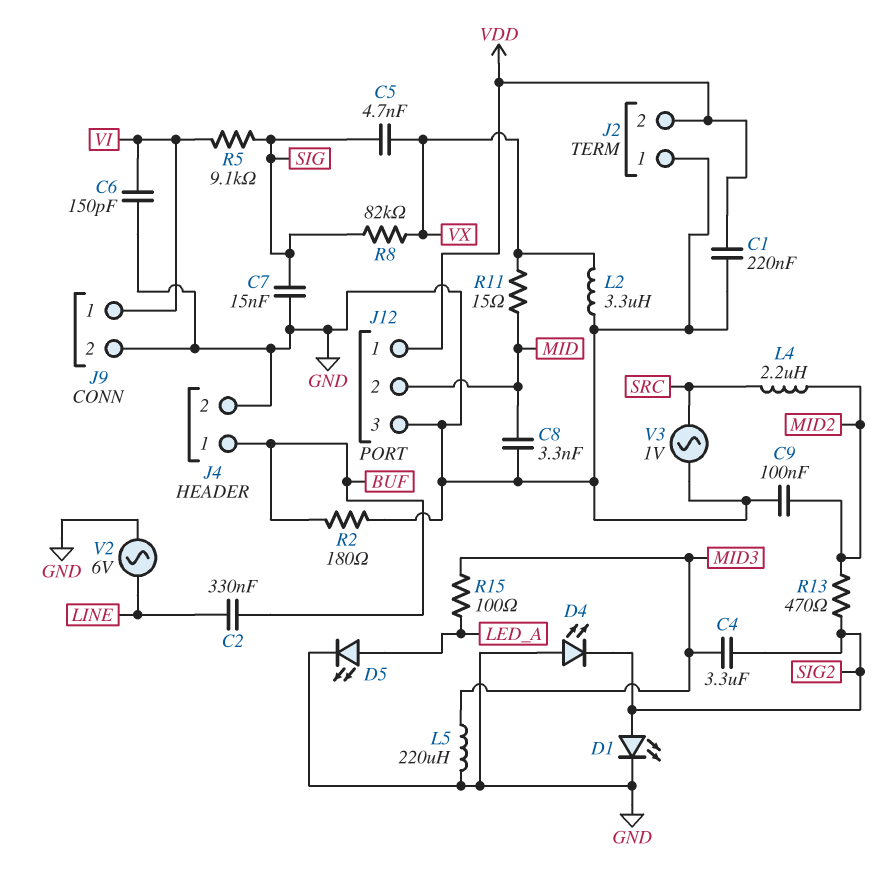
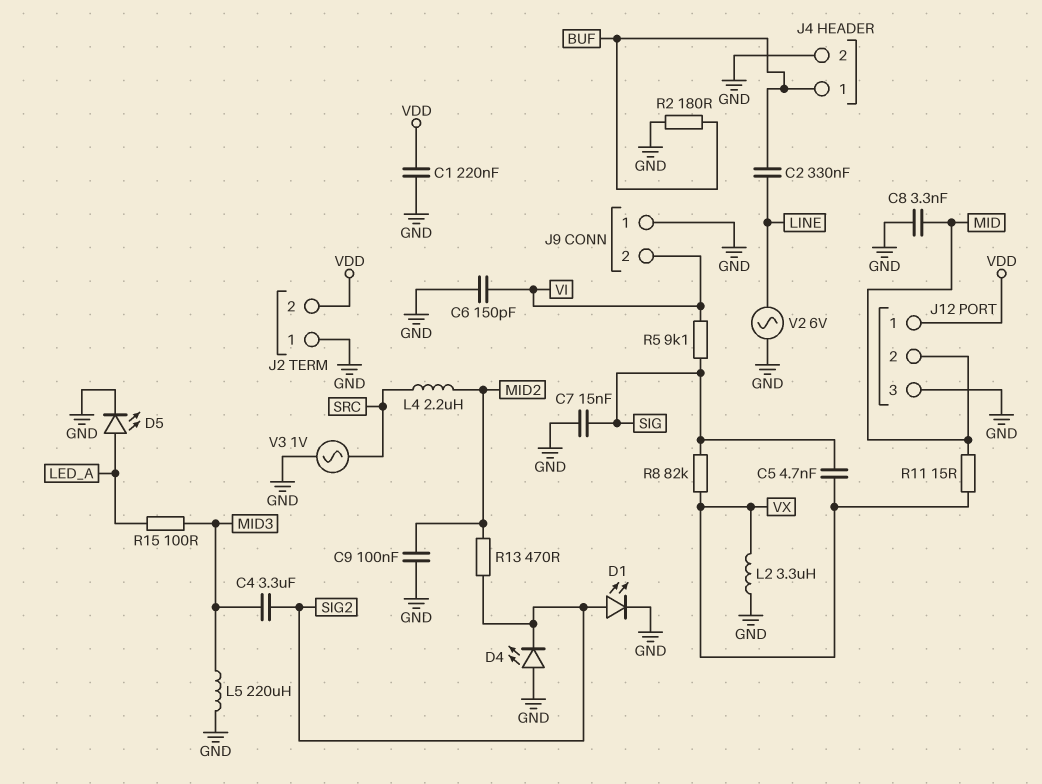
J9 pin 1: VI -> GND
J9 pin 2: GND -> VI

